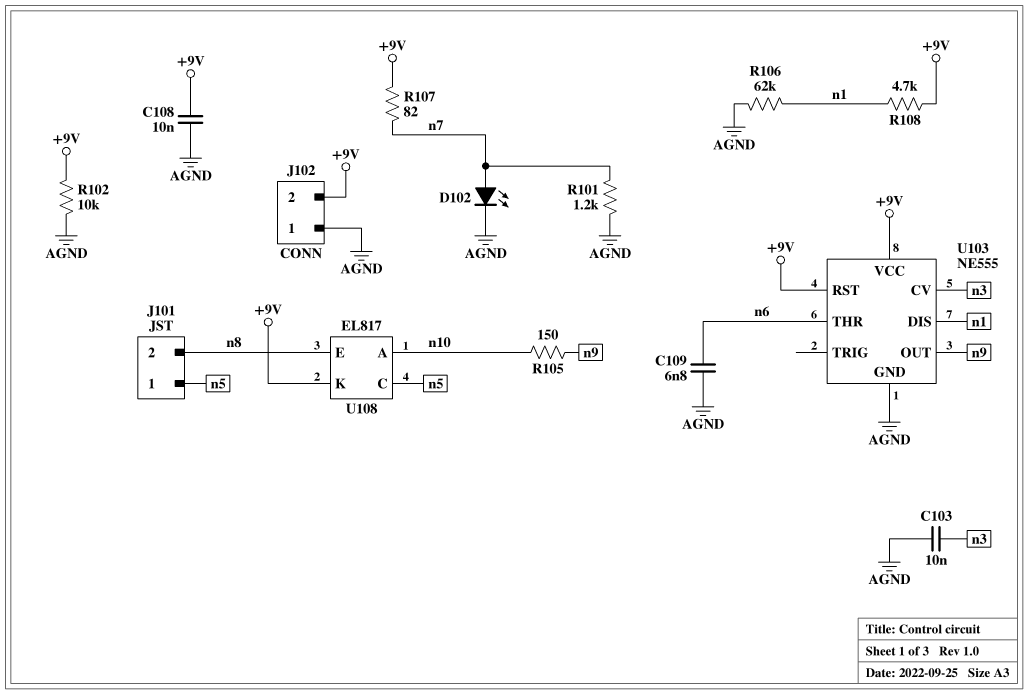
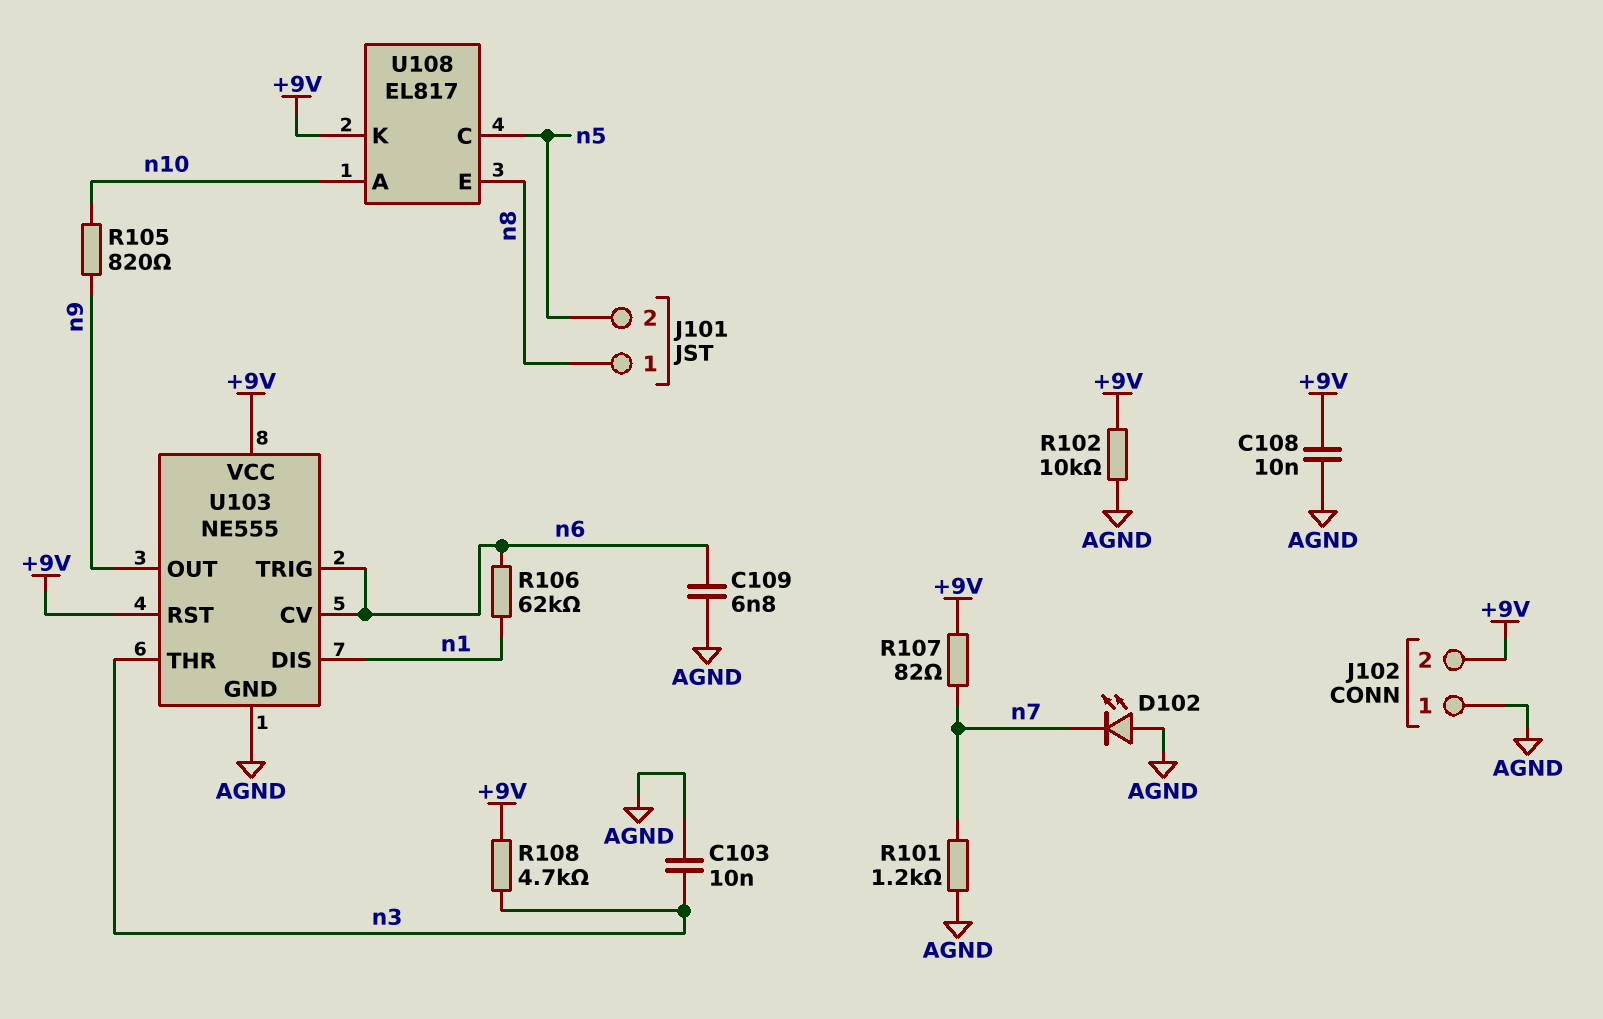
D102: LED (A n7, K AGND) -> LED (A AGND, K n7)
J101 pin 1: n5 -> n8
J101 pin 2: n8 -> n5
R105: 150 (n9, n10) -> 820 (n9, n10)
R106: 62k (AGND, n1) -> 62k (n1, n6)
R108: 4.7k (+9V, n1) -> 4.7k (+9V, n3)
U103 pin CV: n3 -> n6
U103 pin THR: n6 -> n3
U103 pin TRIG: none -> n6

